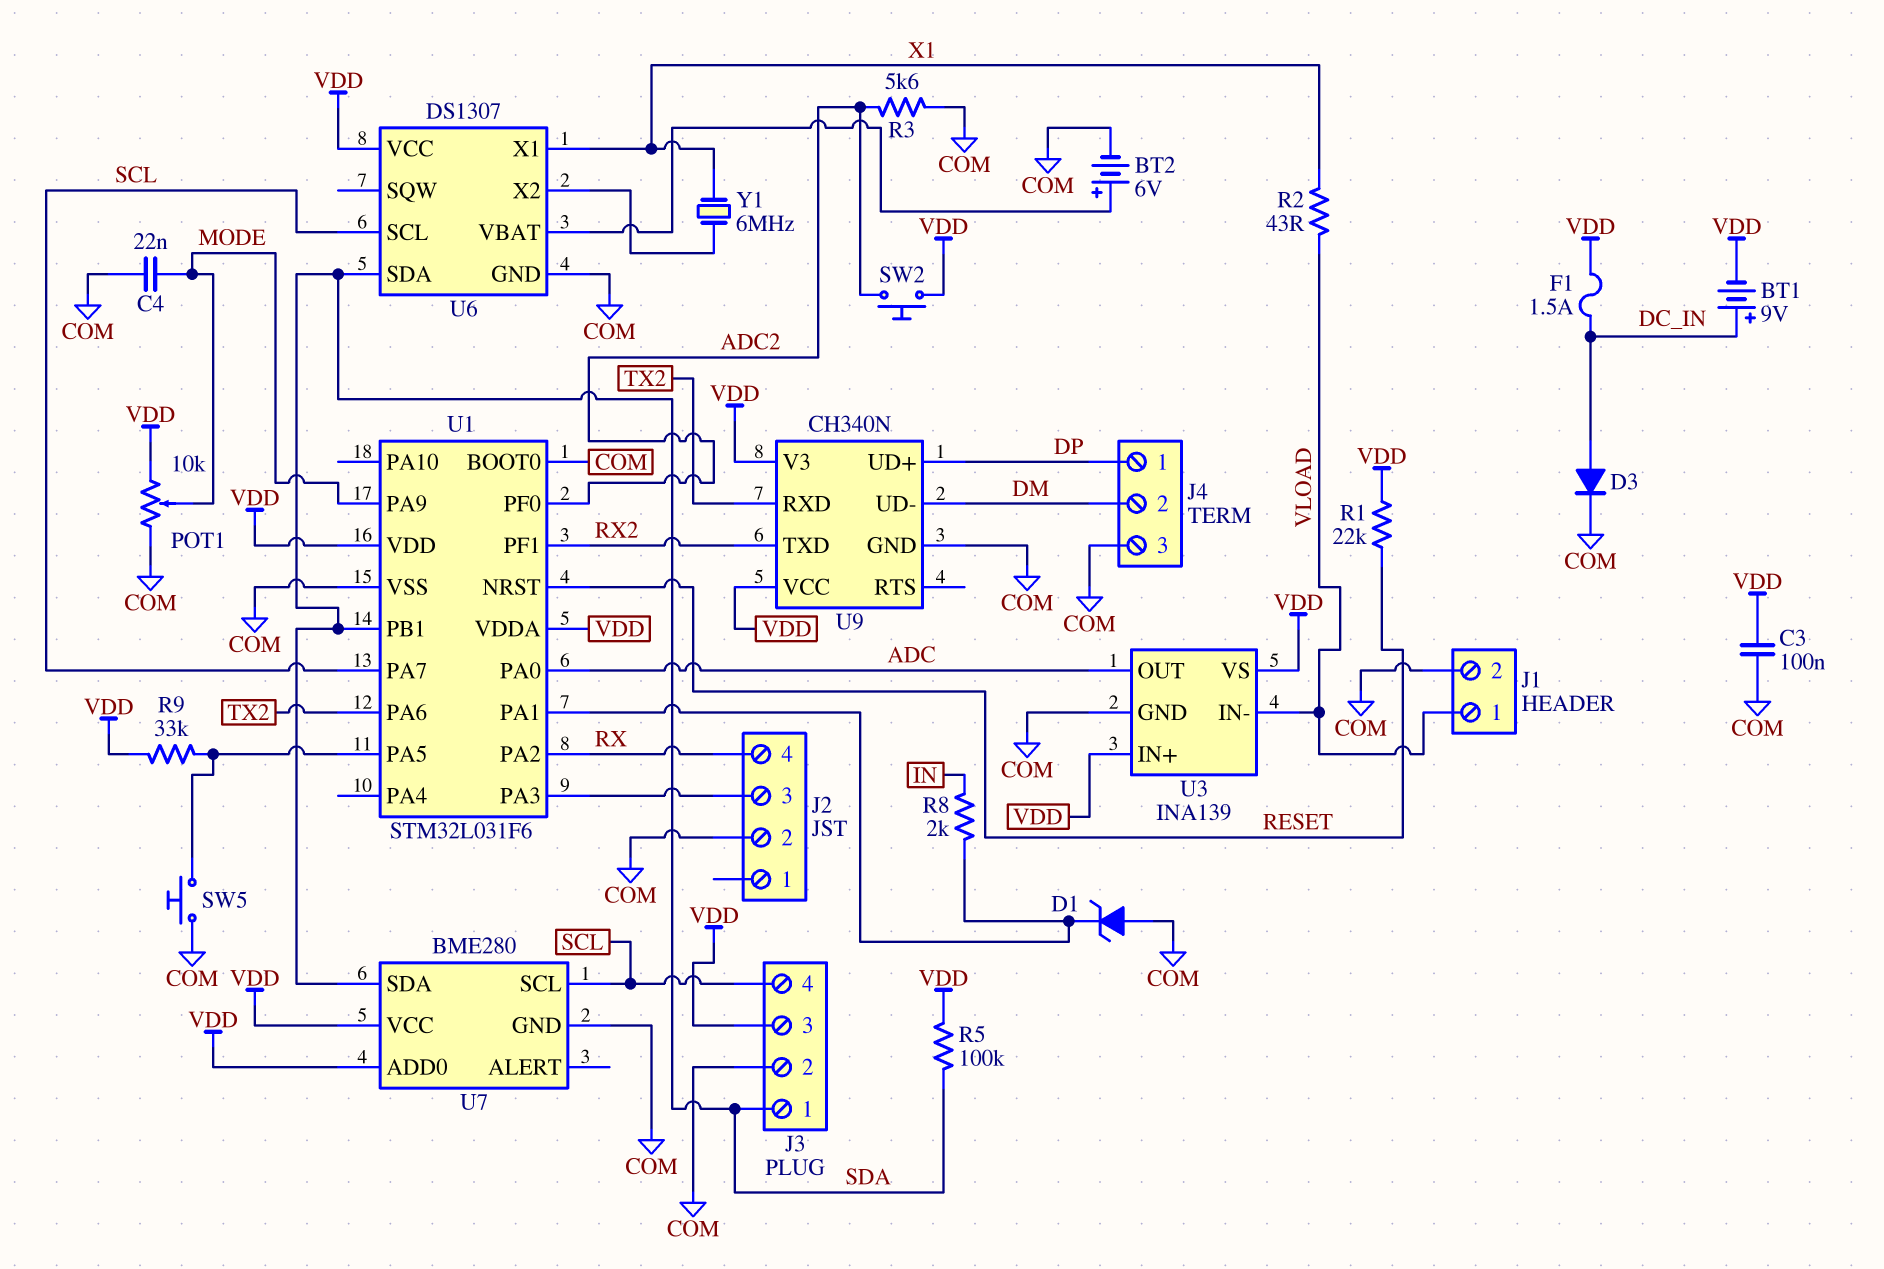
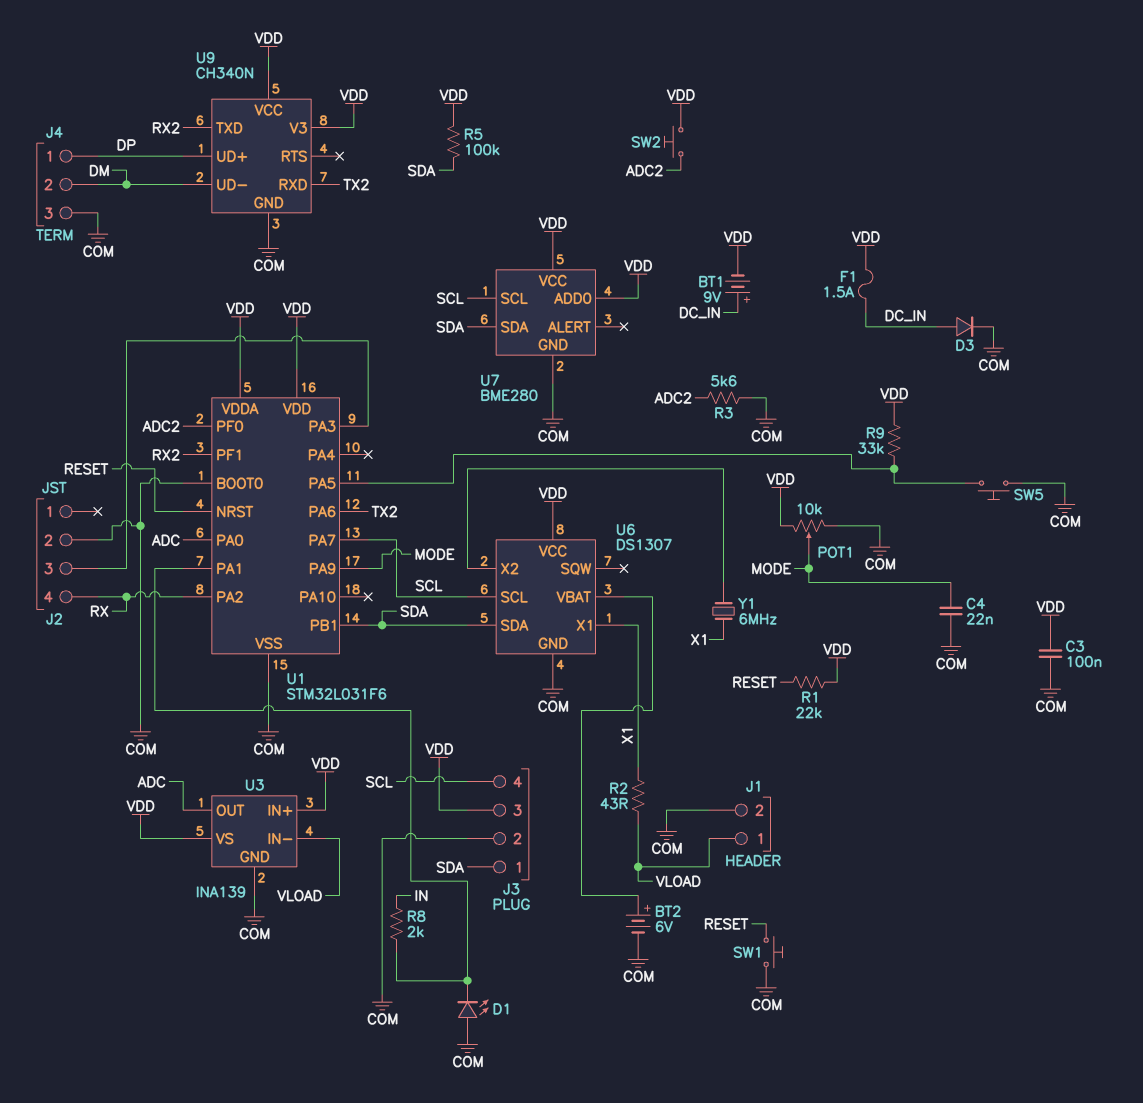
D1: zener (A COM, K U1/PA1) -> LED (A COM, K U1/PA1)
SW1: none -> button (COM, RESET)

